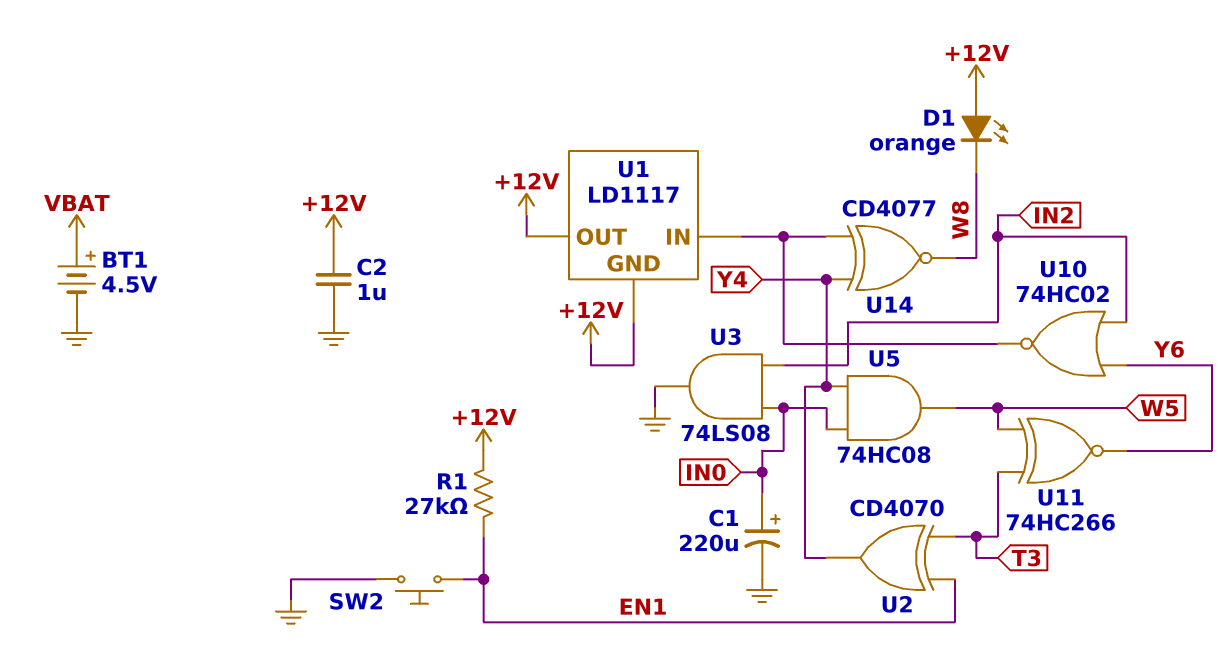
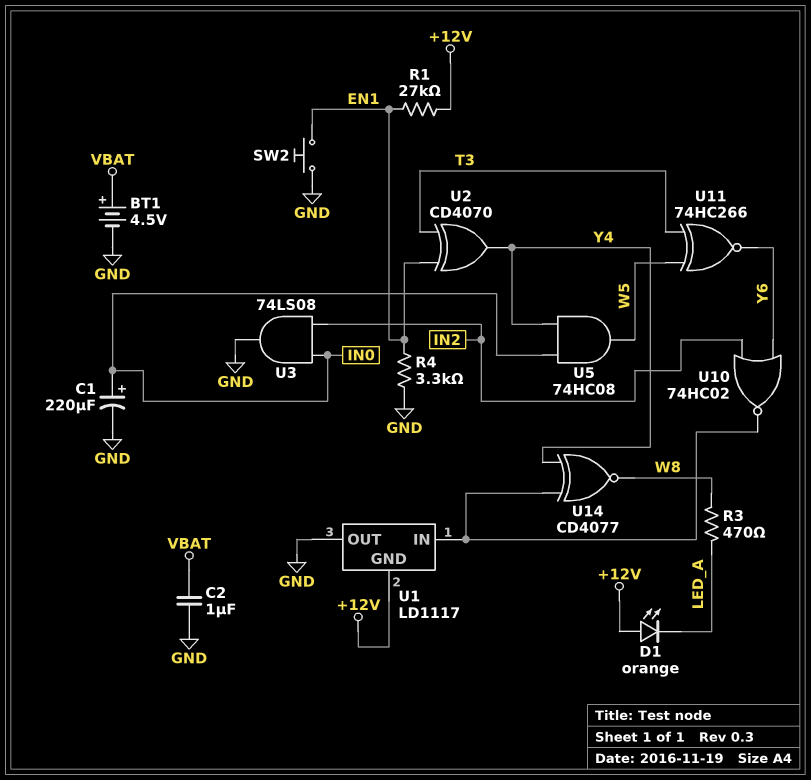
C2: 1uF (+12V, GND) -> 1uF (GND, VBAT)
D1: LED orange (A +12V, K W8) -> LED orange (A +12V, K LED_A)
R3: none -> 470 (LED_A, W8)
R4: none -> 3.3k (EN1, GND)
U1 pin OUT: +12V -> GND

